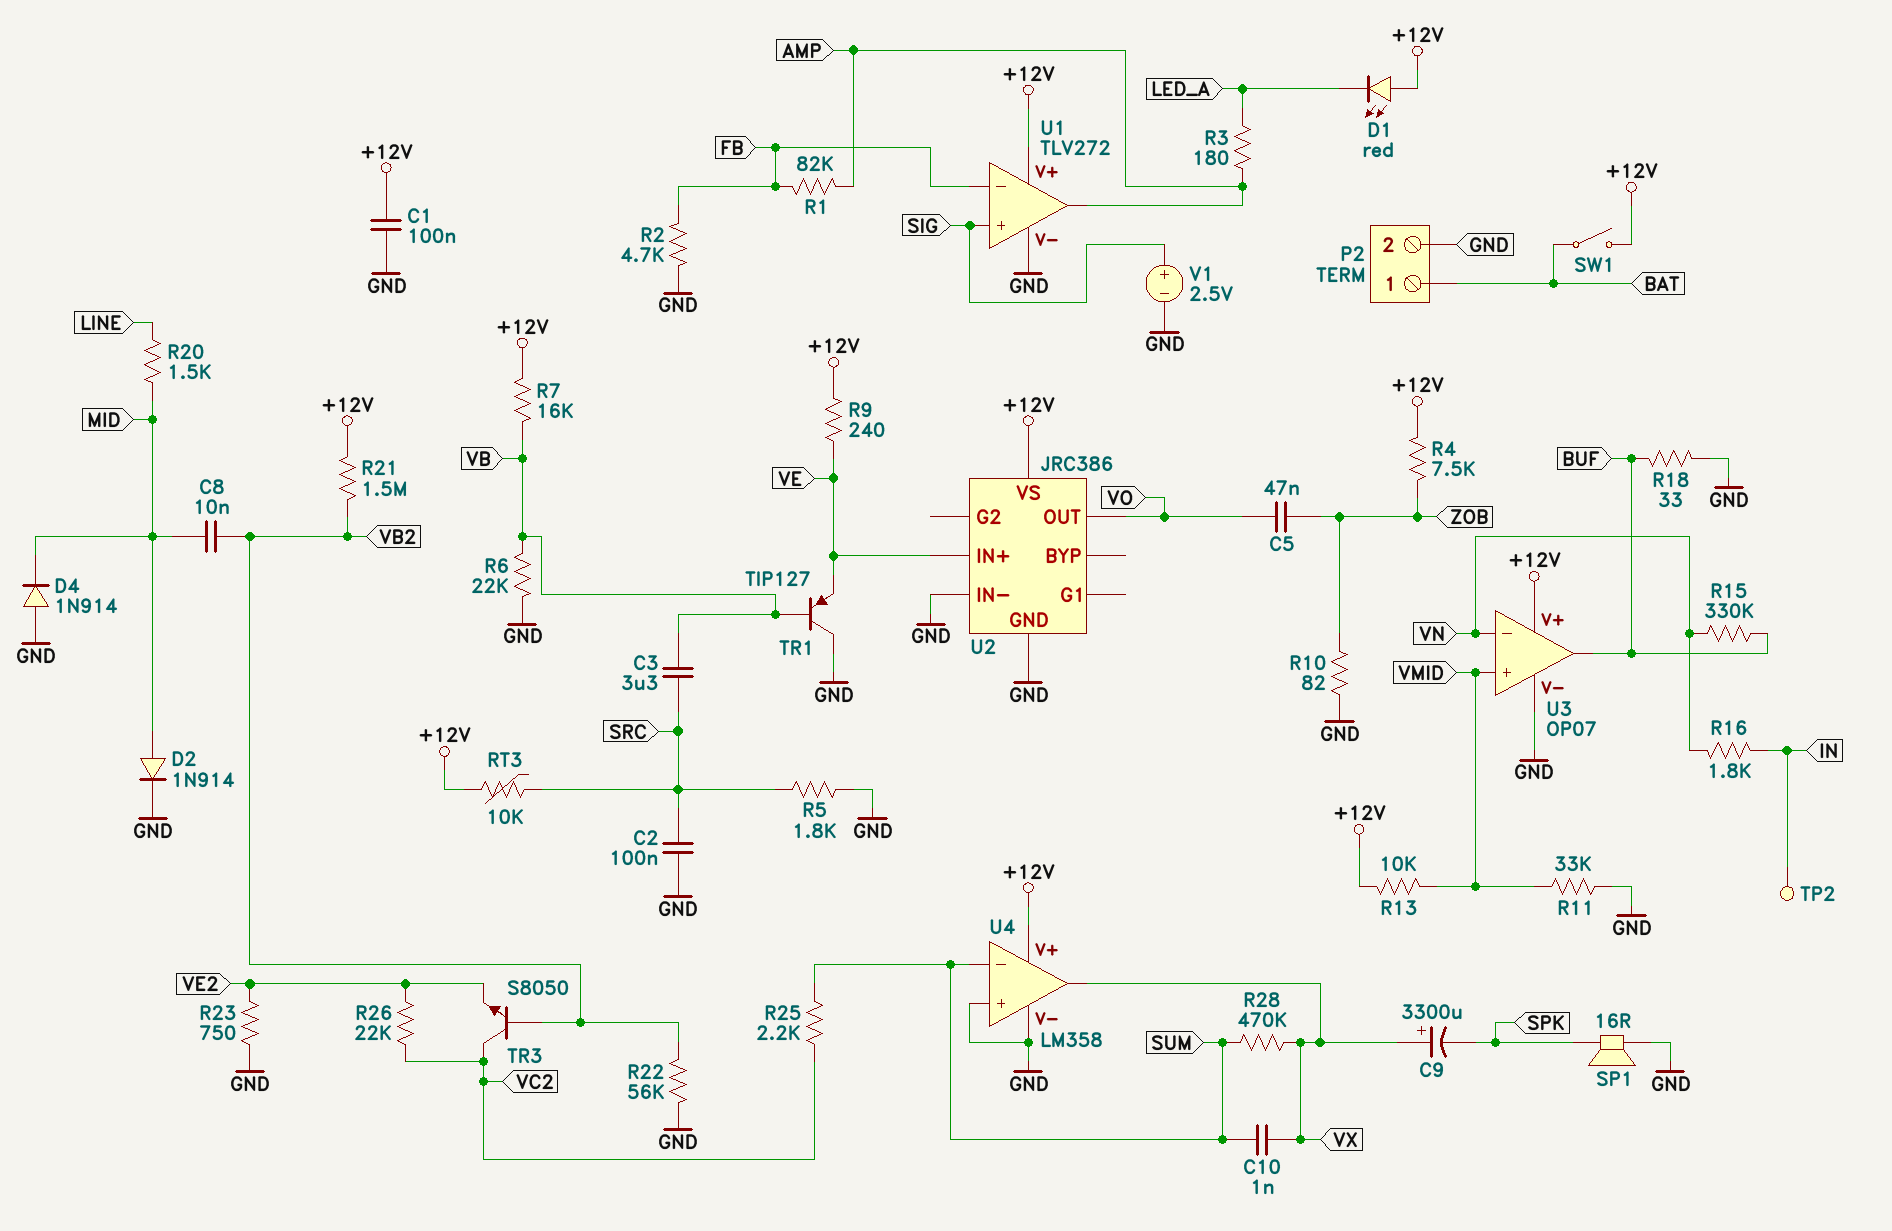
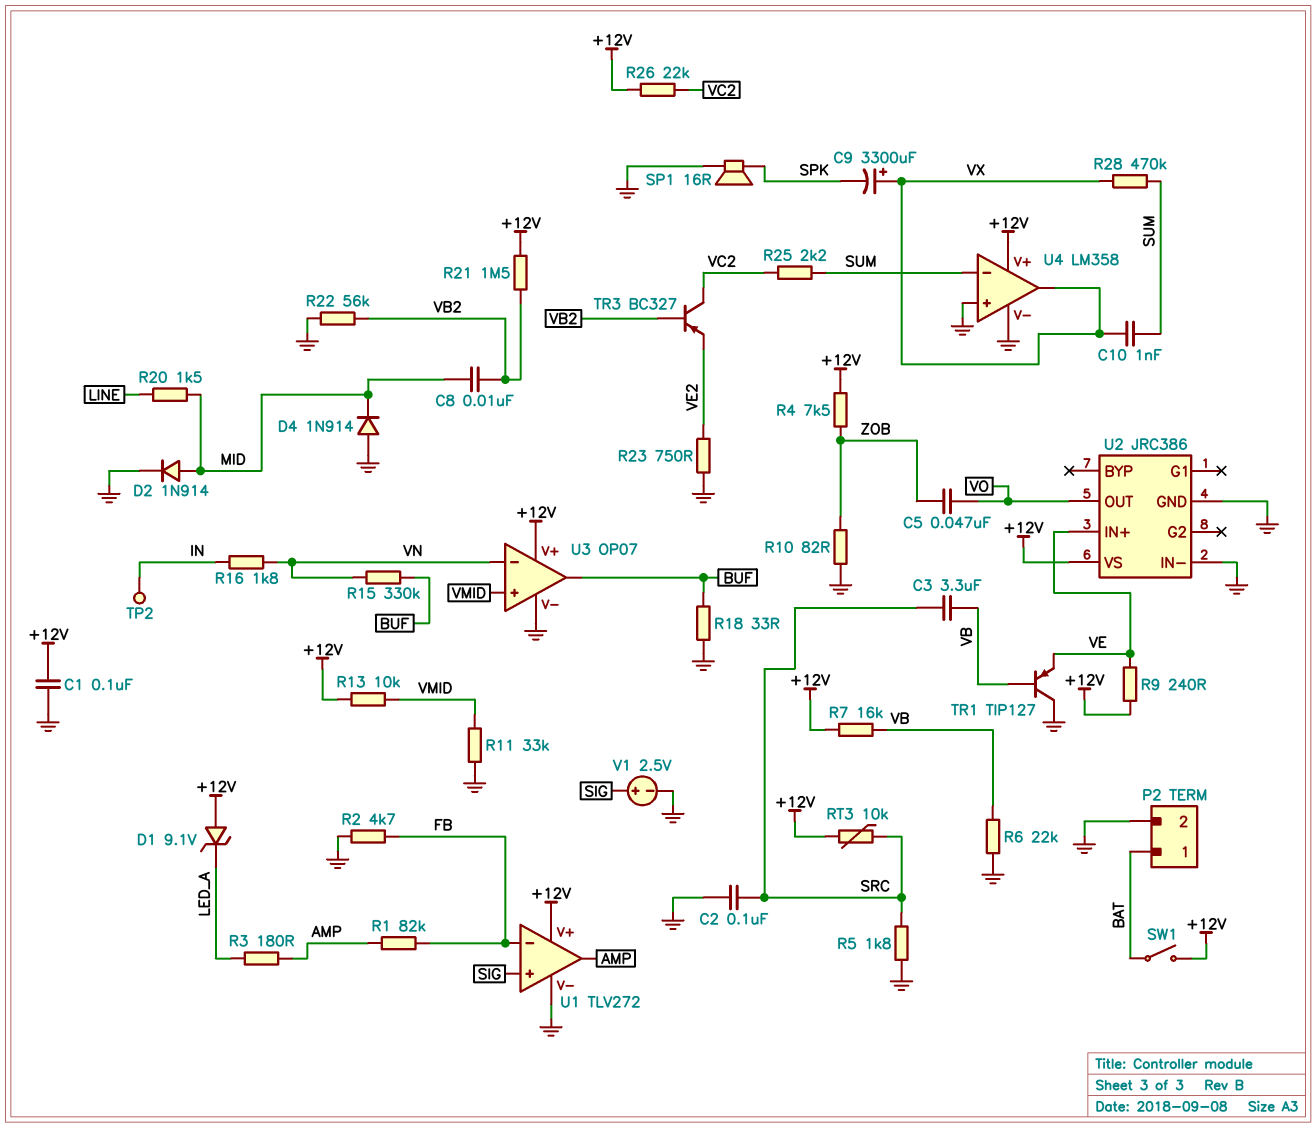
D1: LED red (A +12V, K LED_A) -> zener 9.1V (A +12V, K LED_A)
R26: 22k (VC2, VE2) -> 22k (+12V, VC2)
TR3: NPN S8050 (B VB2, C VC2, E VE2) -> PNP BC327 (B VB2, C VC2, E VE2)

